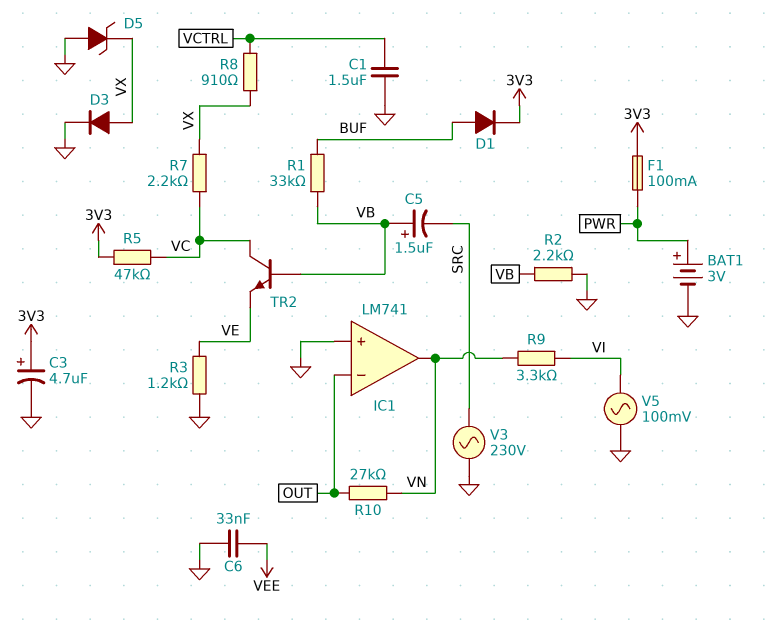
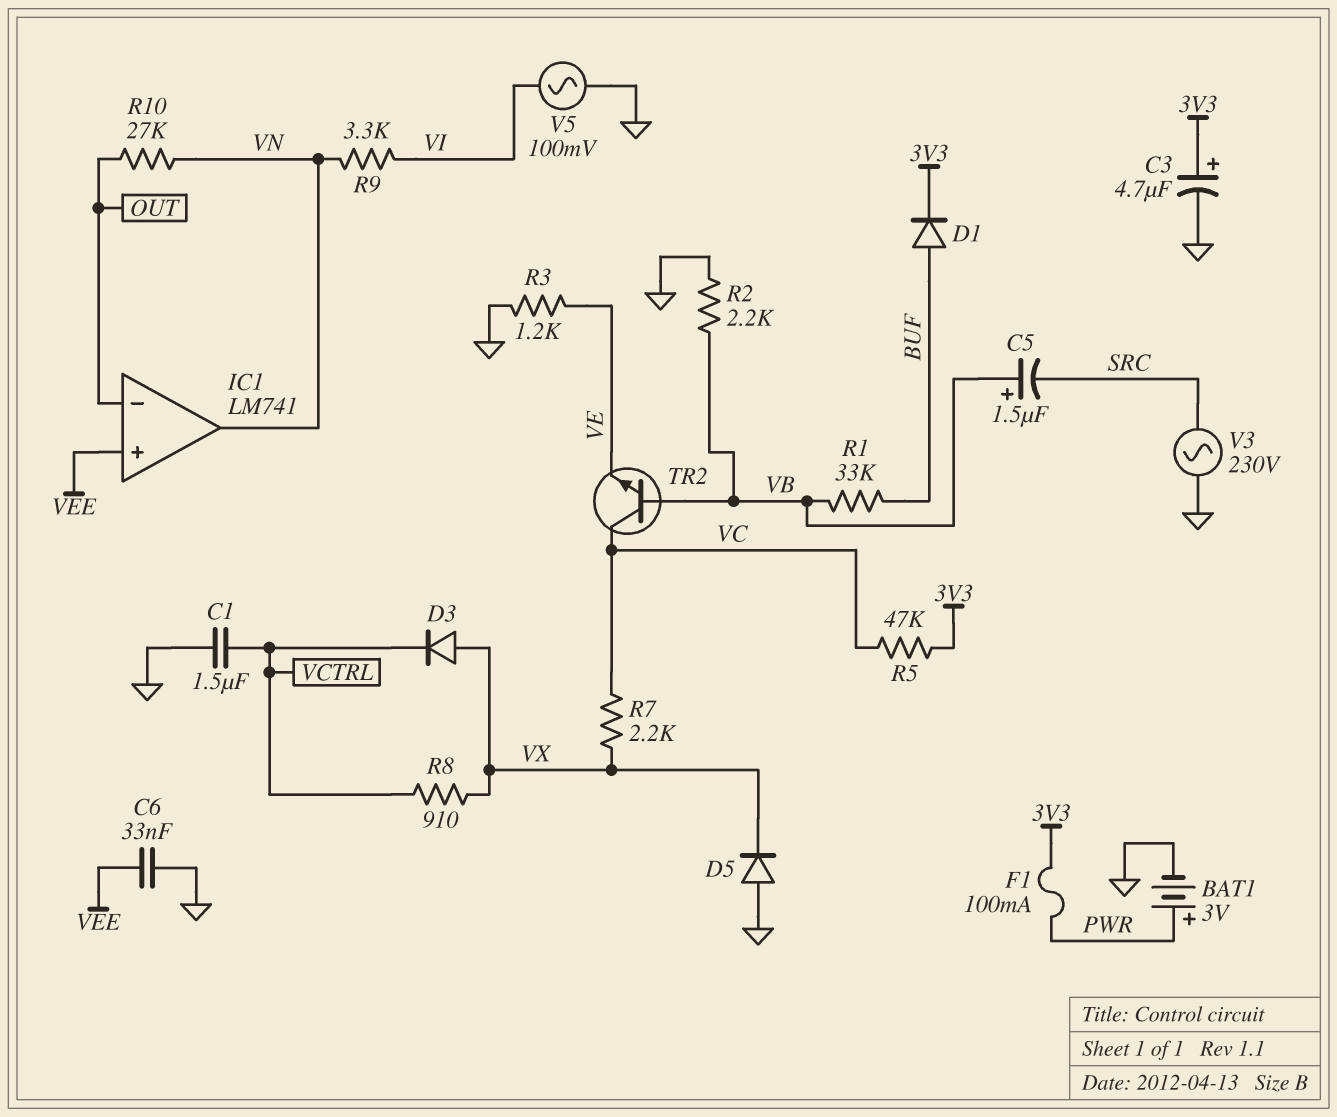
D3: diode (A VX, K GND) -> diode (A VX, K VCTRL)
D5: zener (A GND, K VX) -> diode (A GND, K VX)
IC1 pin in+: GND -> VEE

